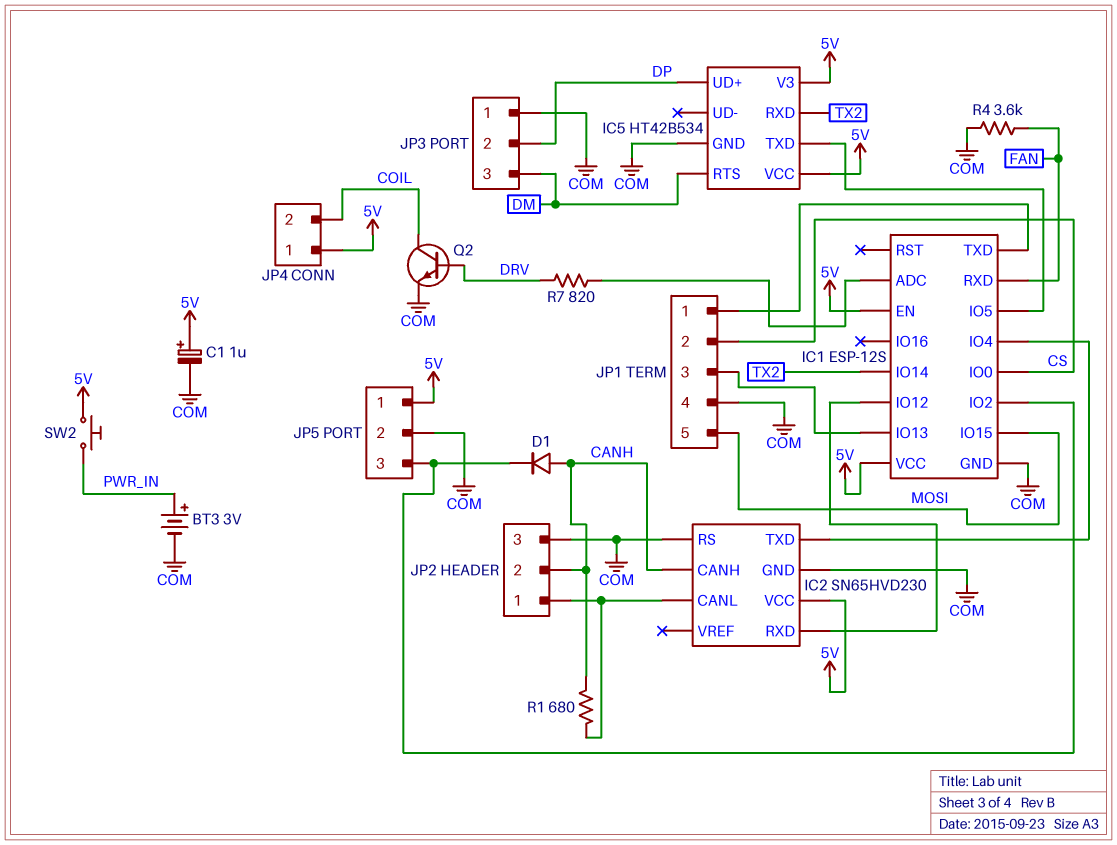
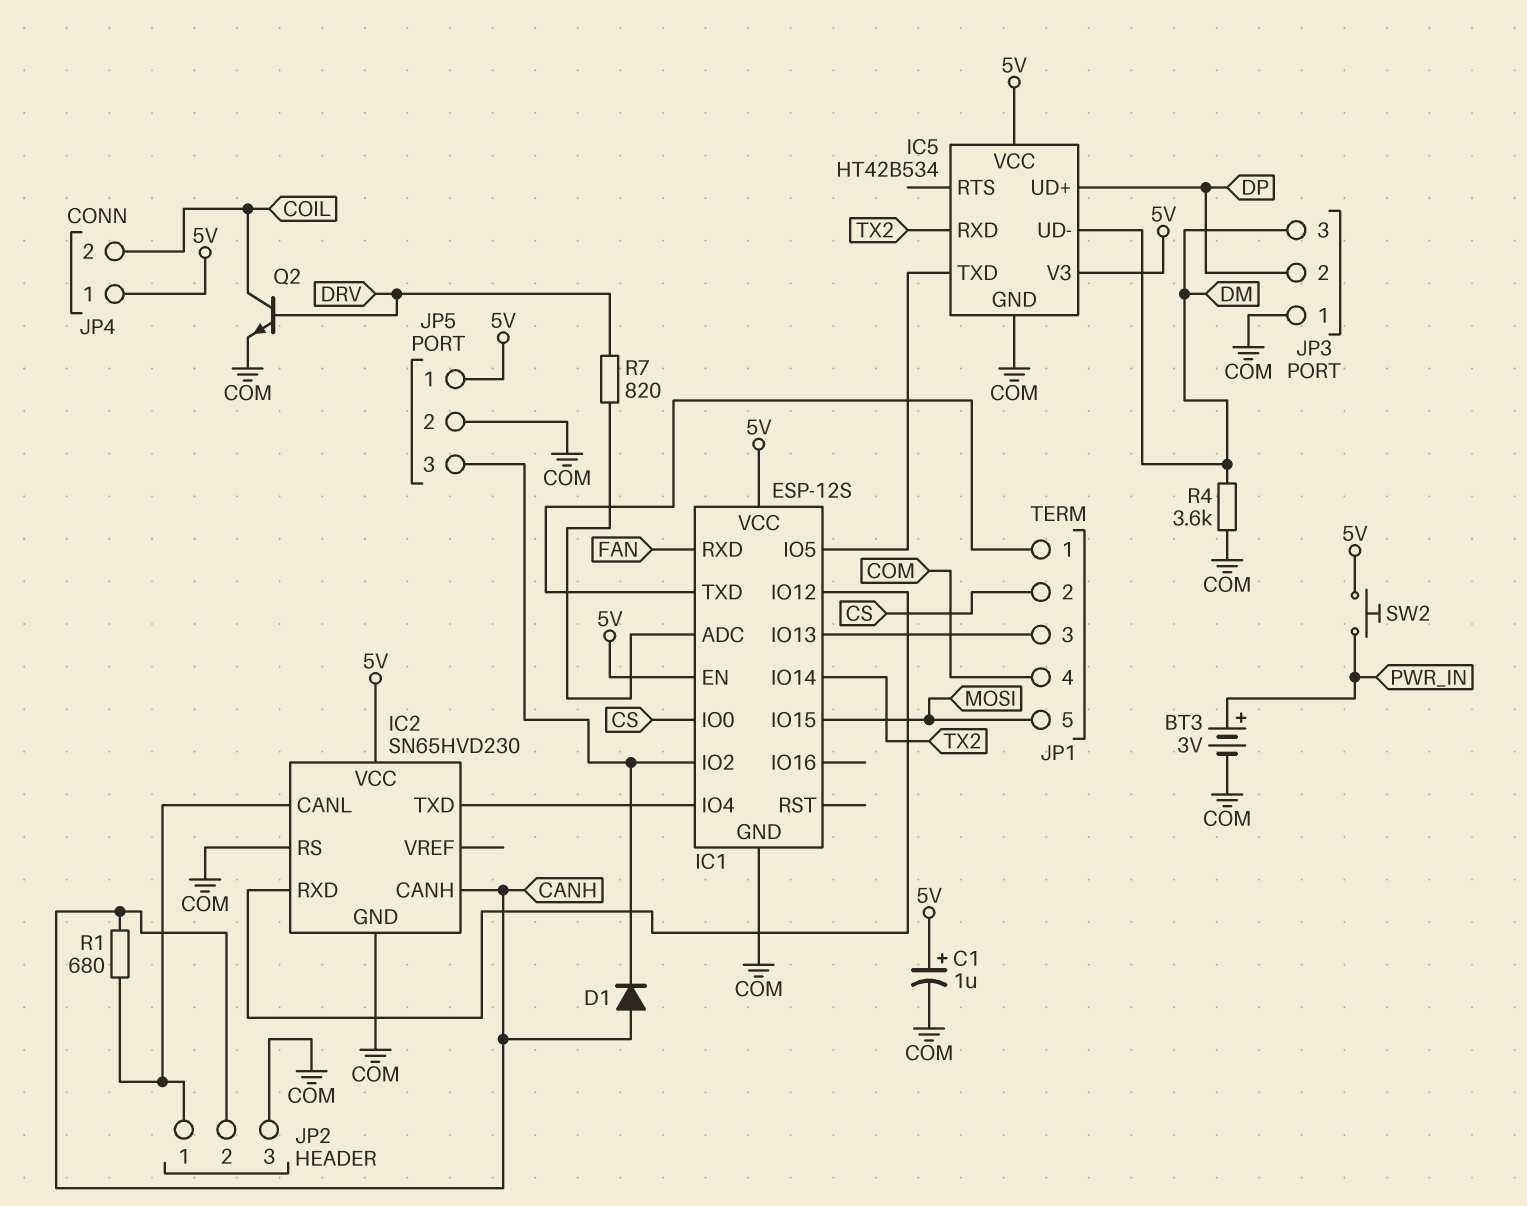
IC5 pin RTS: DM -> none
IC5 pin UD-: none -> DM
R4: 3.6k (COM, FAN) -> 3.6k (COM, DM)

